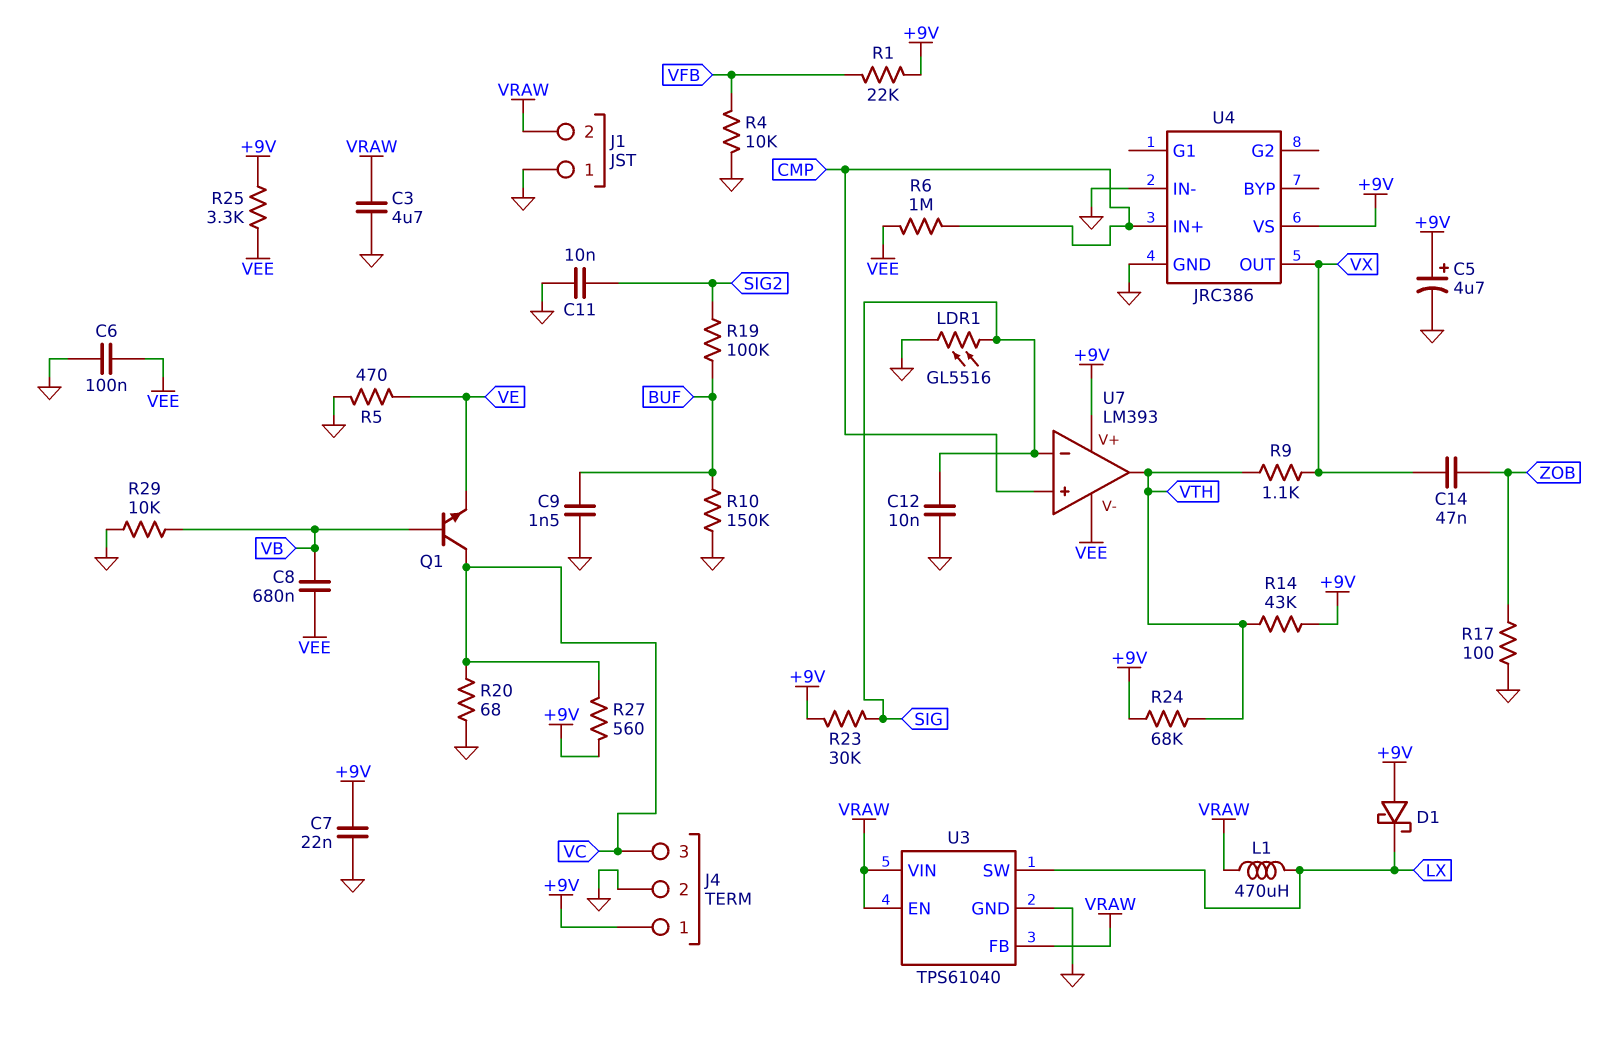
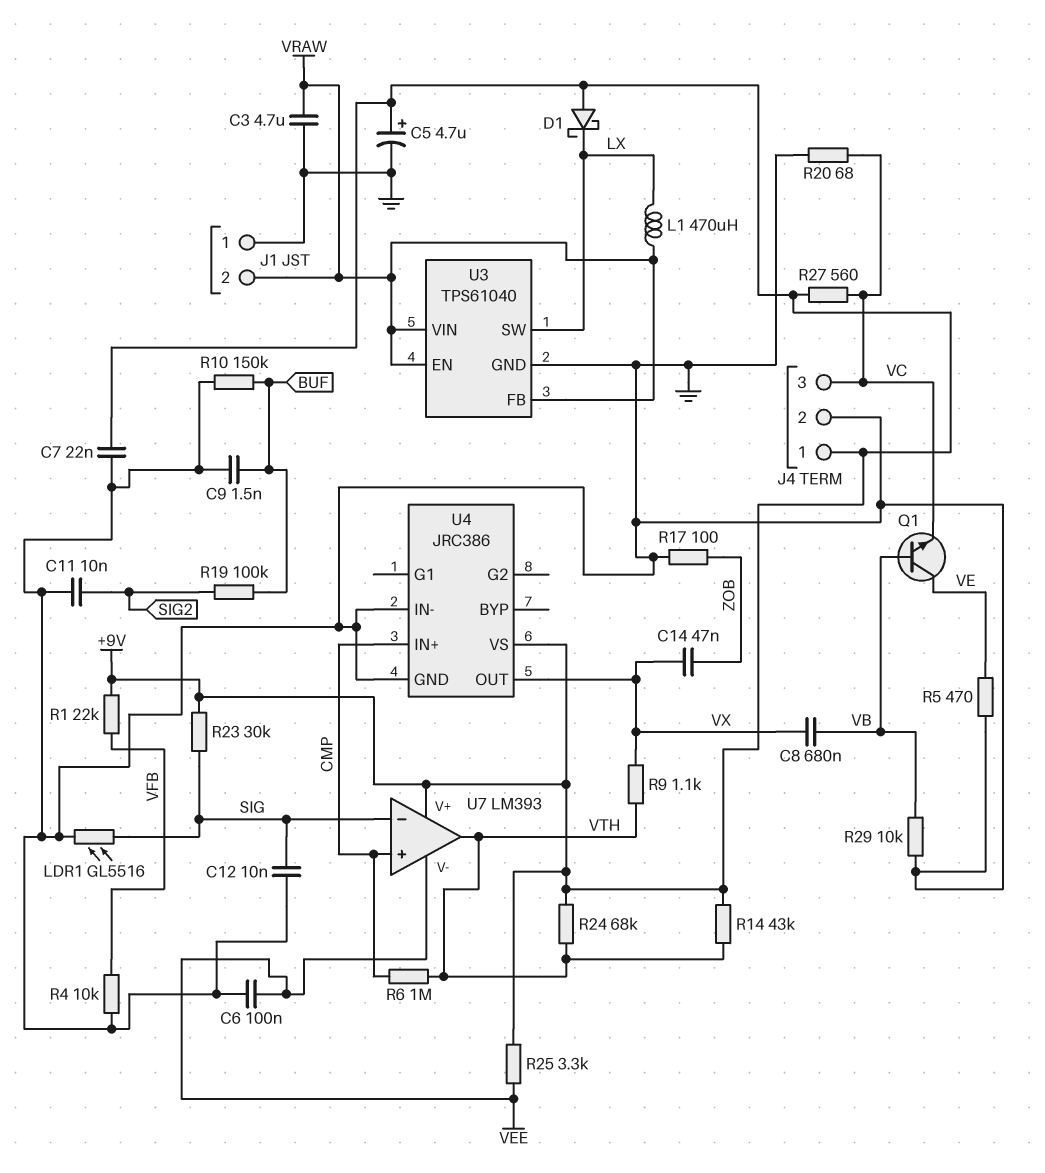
C8: 680nF (VB, VEE) -> 680nF (VB, VX)
Q1: NPN (B VB, C VC, E VE) -> NPN (B VB, C VE, E VC)
R6: 1M (CMP, VEE) -> 1M (CMP, VTH)

